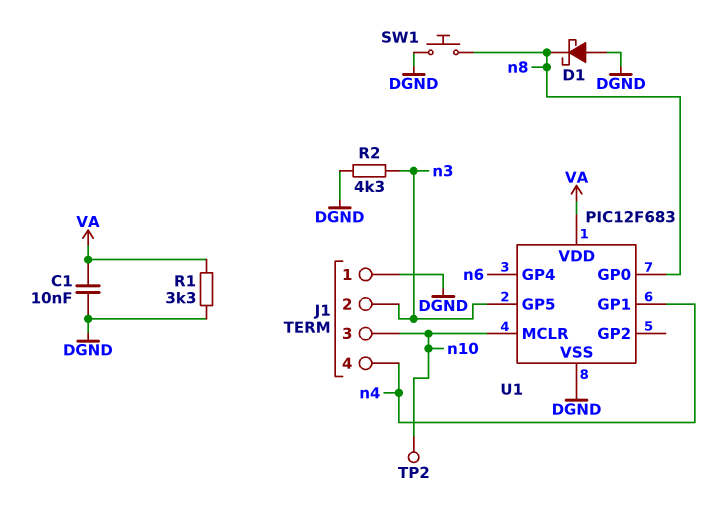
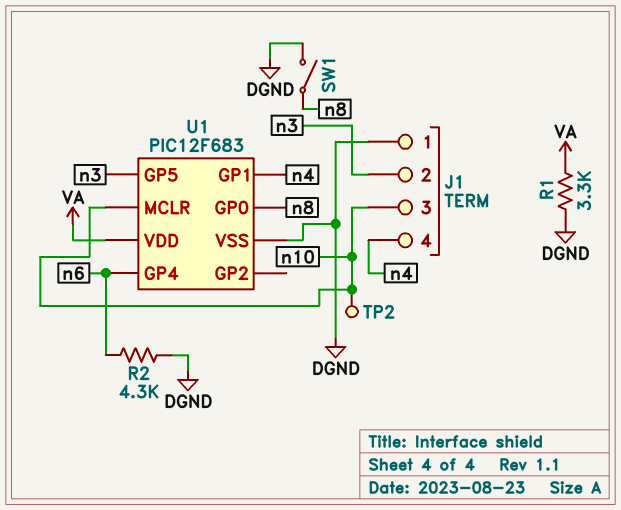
C1: 10nF (DGND, VA) -> none
D1: schottky (A DGND, K n8) -> none
R2: 4.3k (DGND, n3) -> 4.3k (DGND, n6)
SW1: button (DGND, n8) -> switch (DGND, n8)

